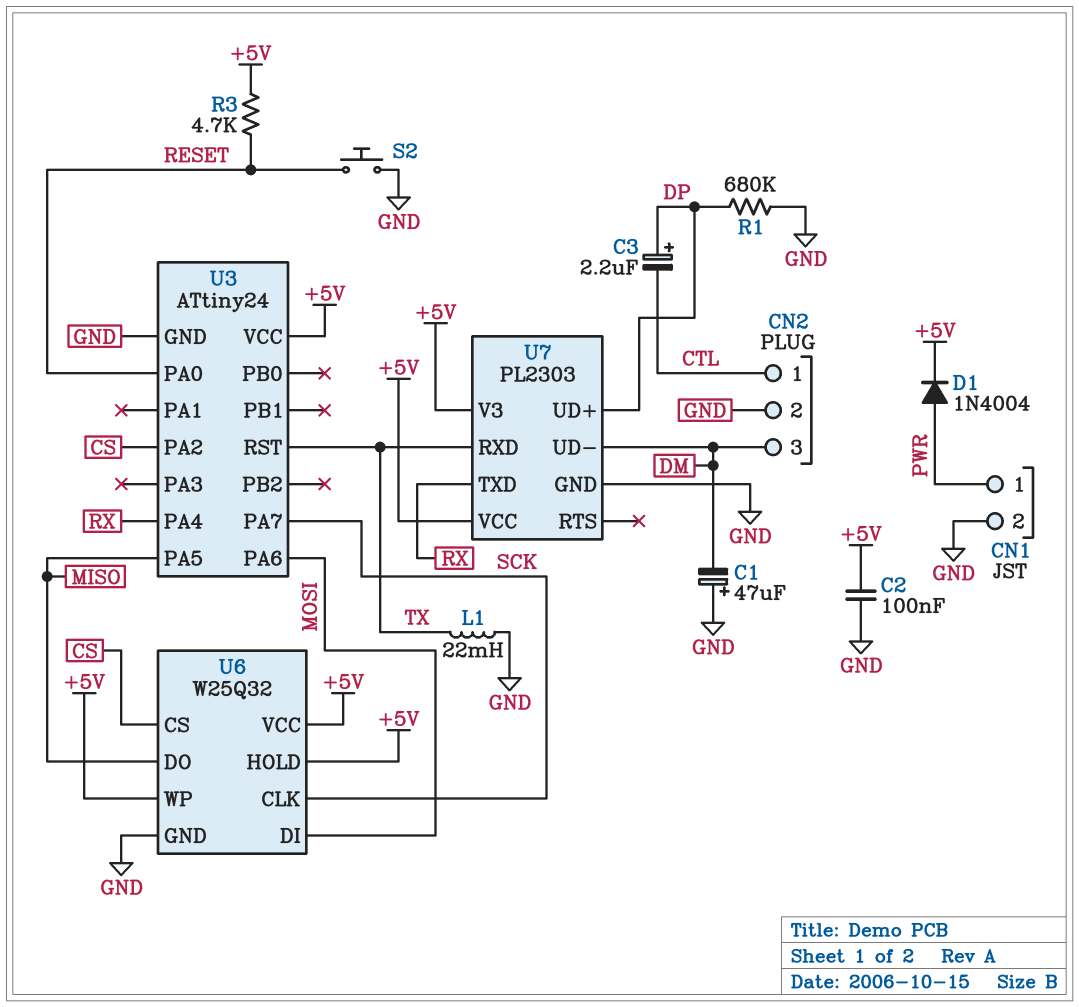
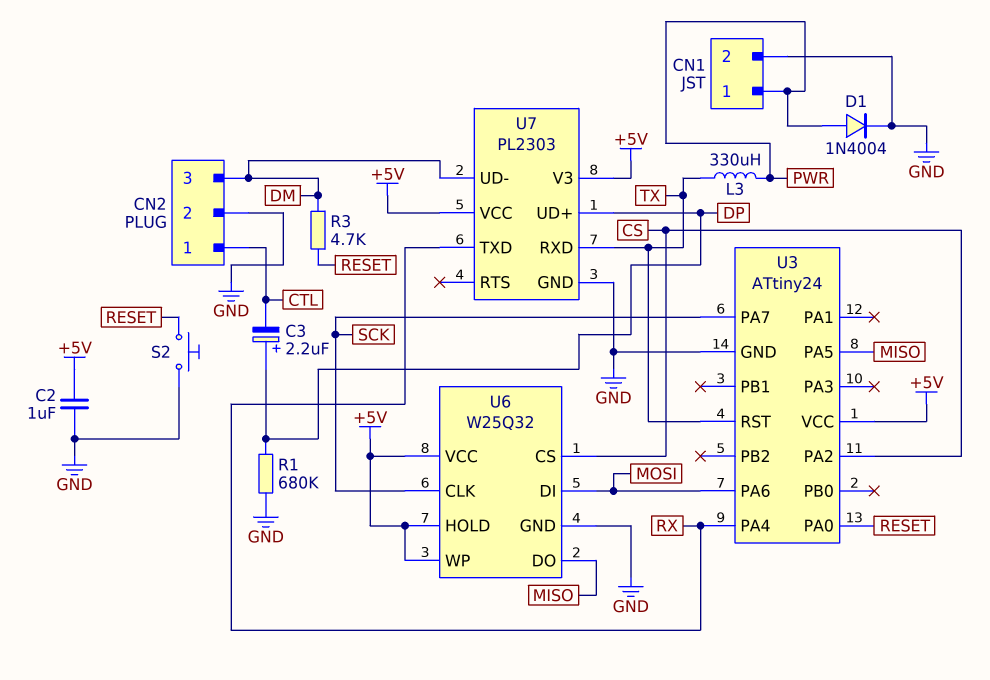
C1: 47uF (plus GND, minus DM) -> none
C2: 100nF (+5V, GND) -> 1uF (+5V, GND)
D1: diode 1N4004 (A PWR, K +5V) -> diode 1N4004 (A PWR, K GND)
L1: 22mH (GND, TX) -> none
L3: none -> 330uH (PWR, TX)
R3: 4.7k (+5V, RESET) -> 4.7k (DM, RESET)

